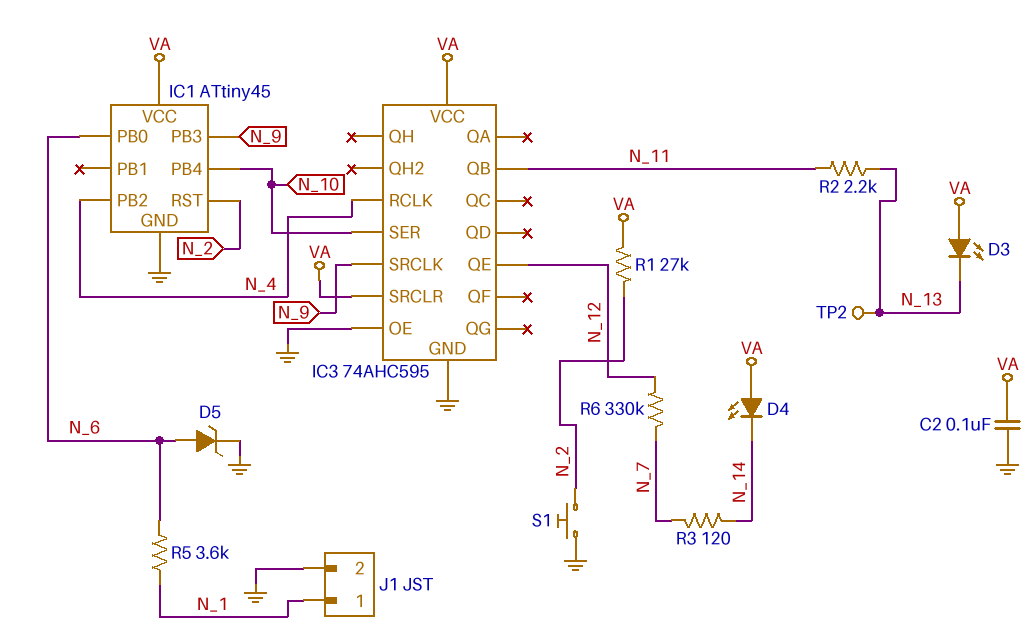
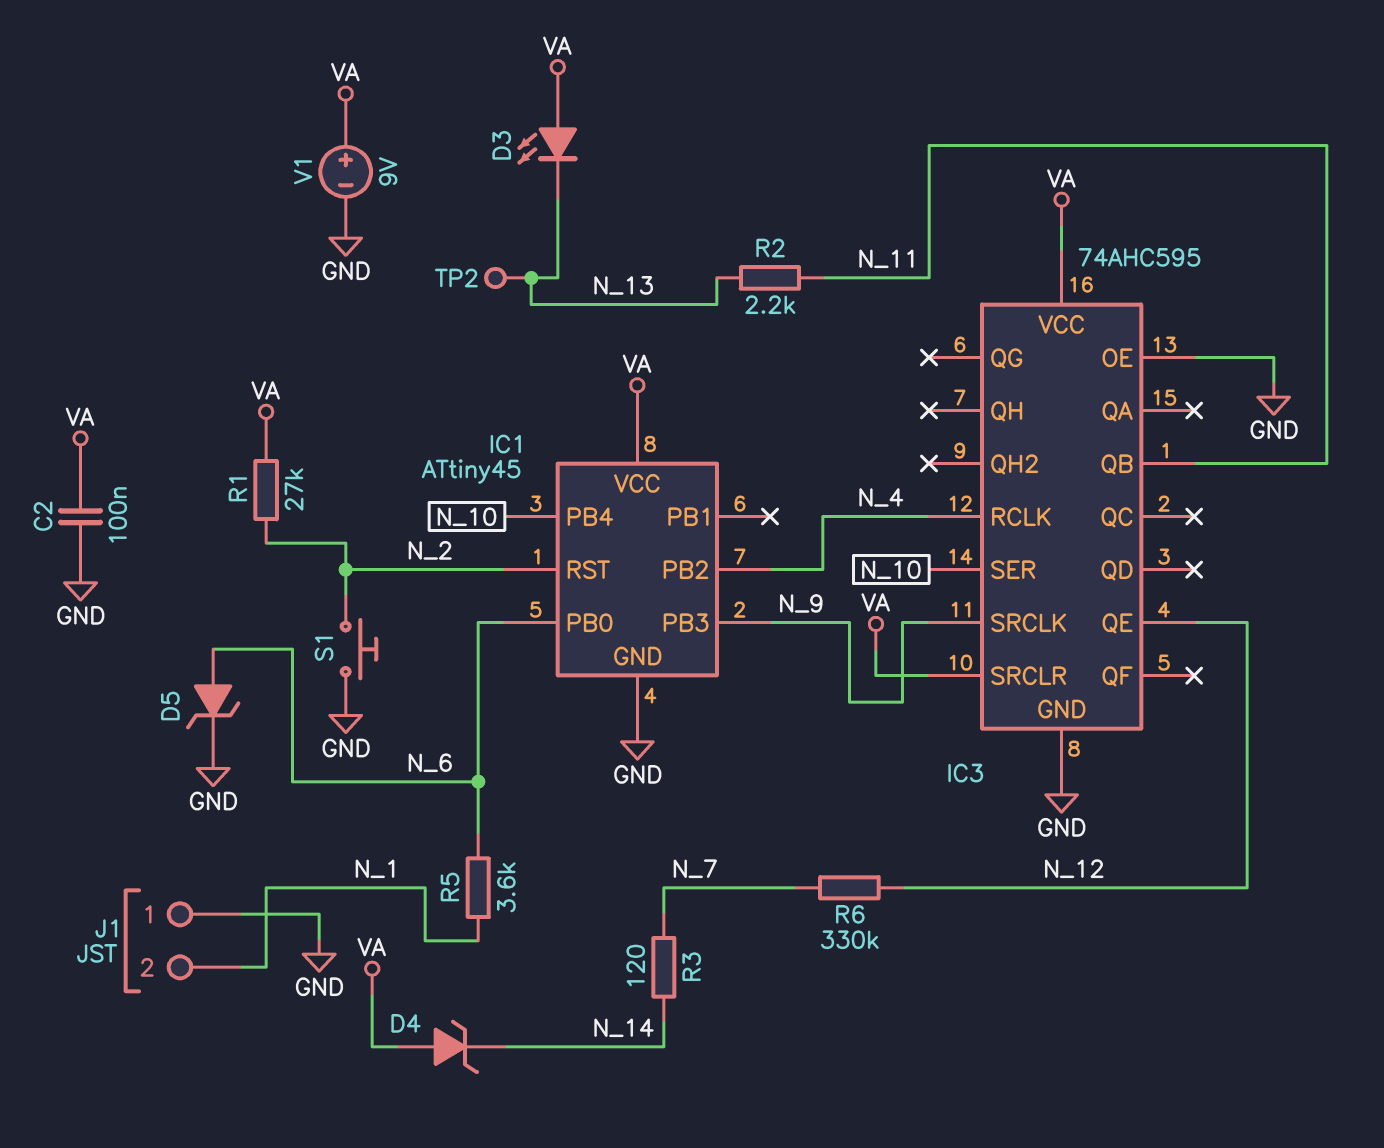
D4: LED (A VA, K N_14) -> zener (A VA, K N_14)
J1 pin 1: N_1 -> GND
J1 pin 2: GND -> N_1
V1: none -> 9V (plus VA, minus GND)

